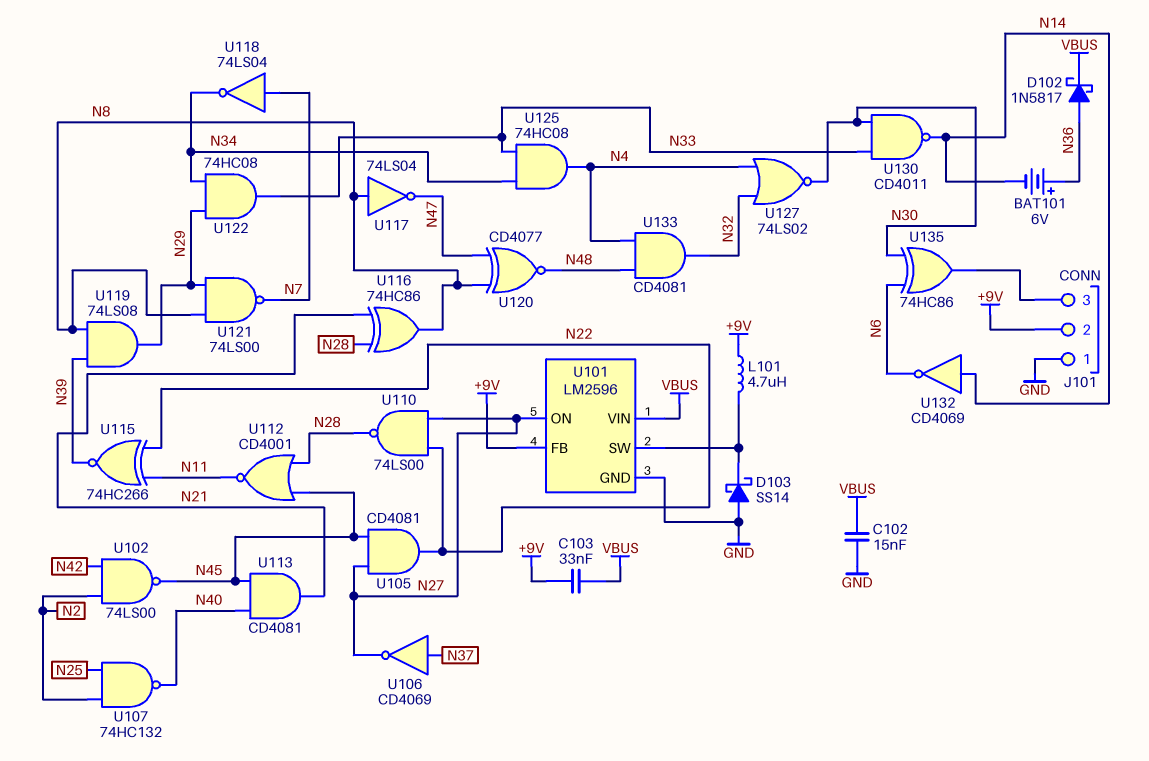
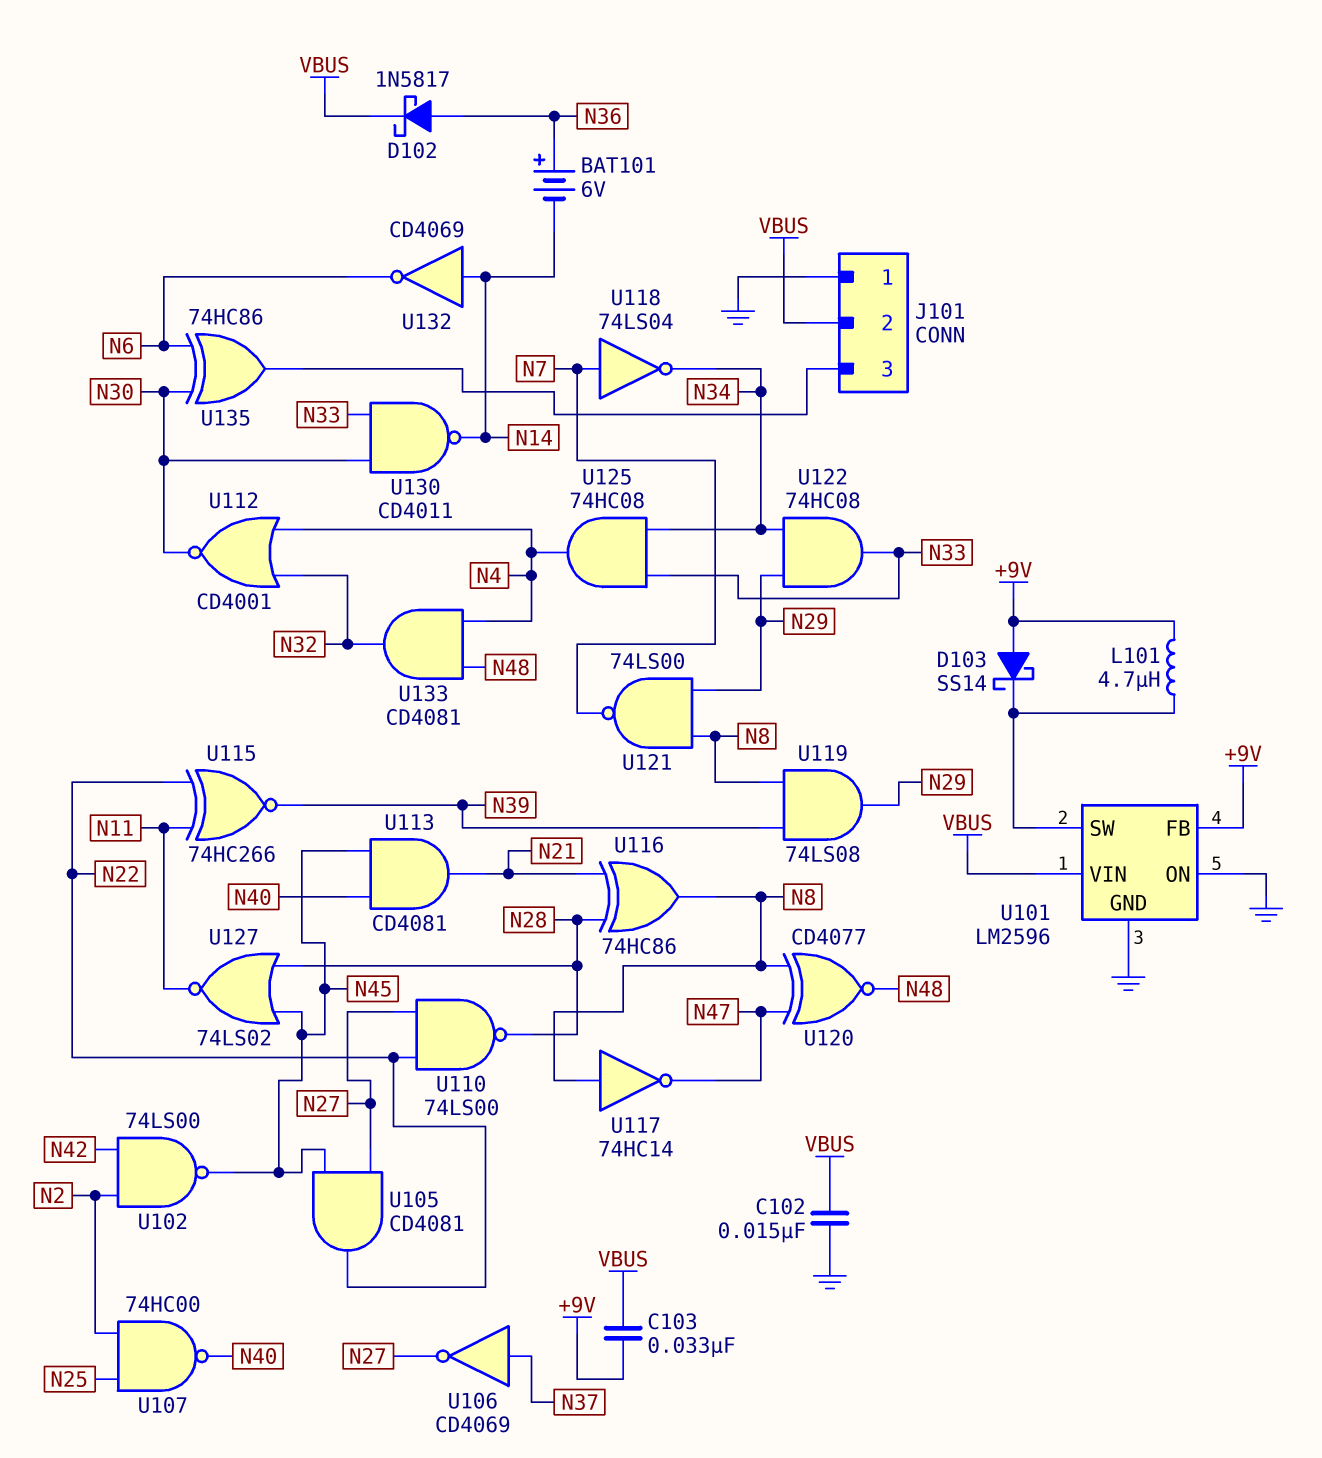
D103: schottky SS14 (A GND, K U101/SW) -> schottky SS14 (A +9V, K U101/SW)
J101 pin 2: +9V -> VBUS
U101 pin ON: N27 -> GND
U107: NAND 74HC132 (in N2, in N25, out N40) -> NAND 74HC00 (in N2, in N25, out N40)
U112: NOR CD4001 (in N28, in N45, out N11) -> NOR CD4001 (in N4, in N32, out N30)
U117: NOT 74LS04 (in N8, out N47) -> NOT 74HC14 (in N8, out N47)
U127: NOR 74LS02 (in N4, in N32, out N30) -> NOR 74LS02 (in N28, in N45, out N11)

